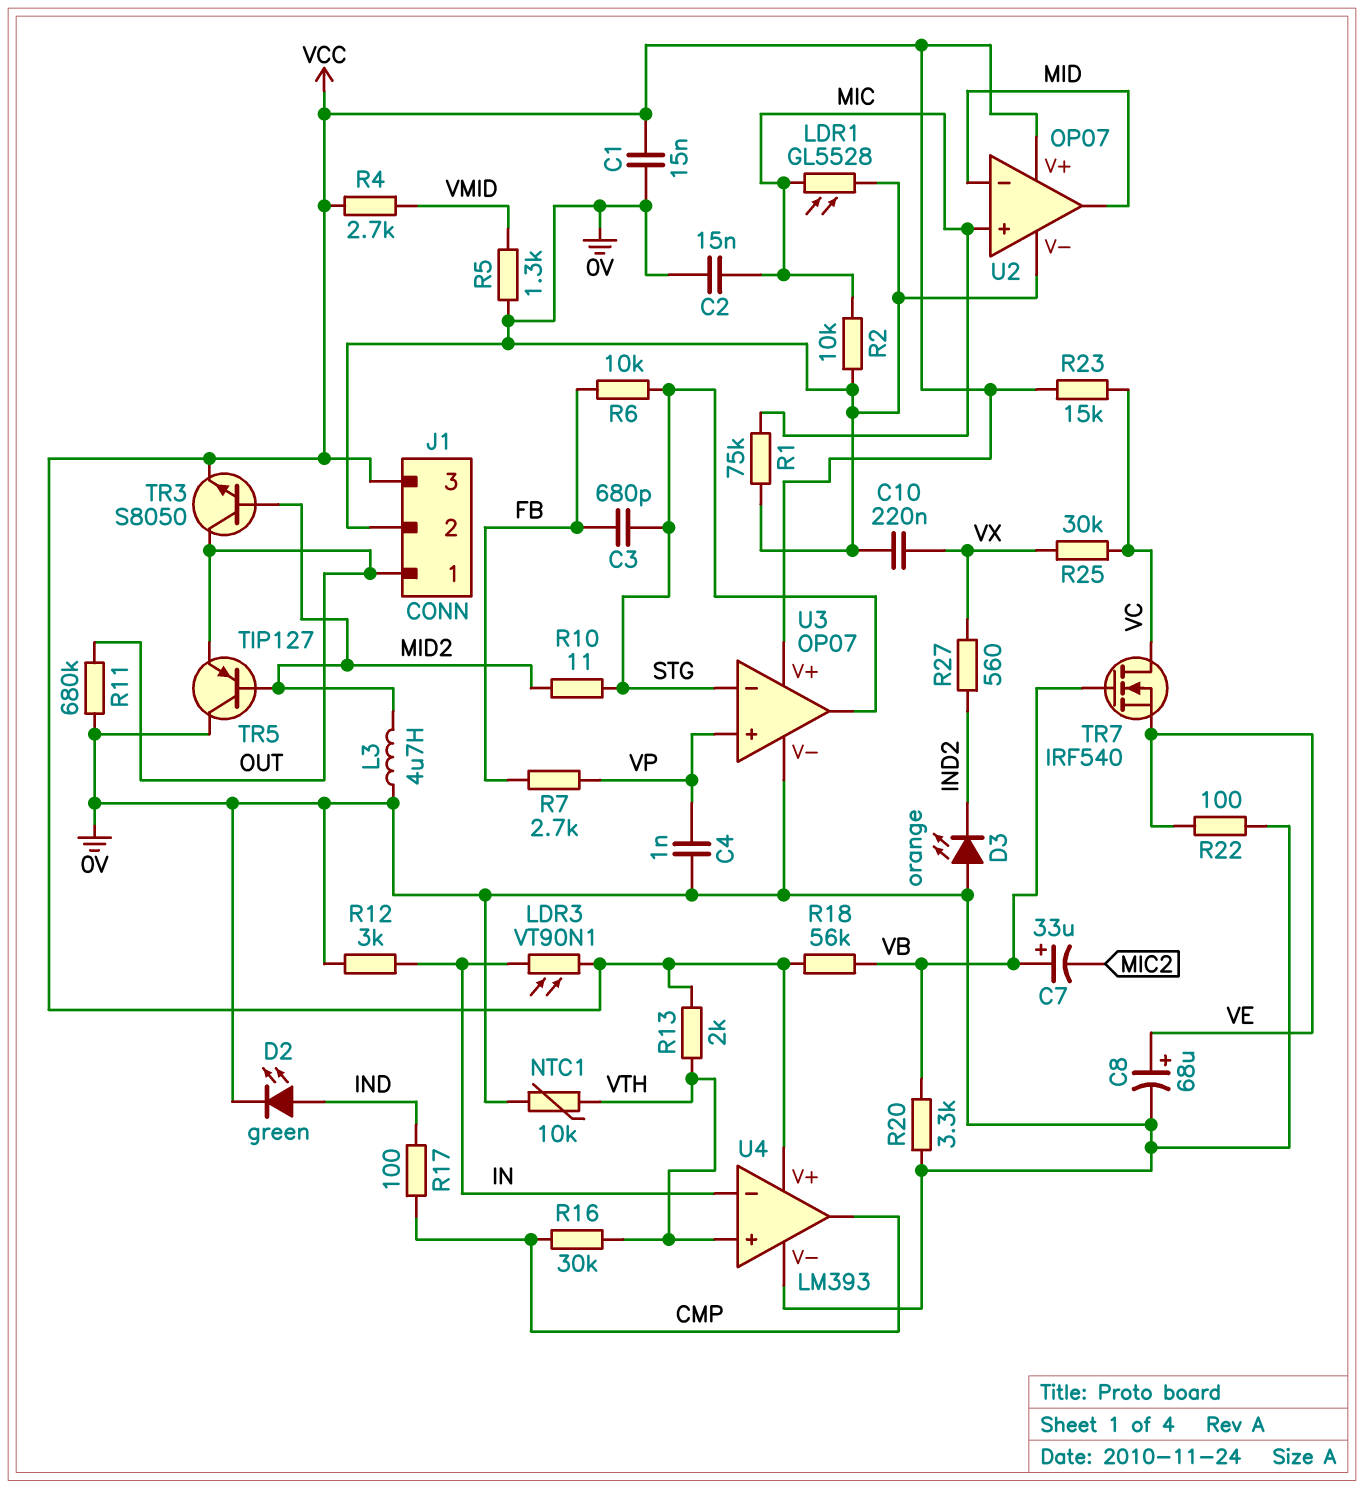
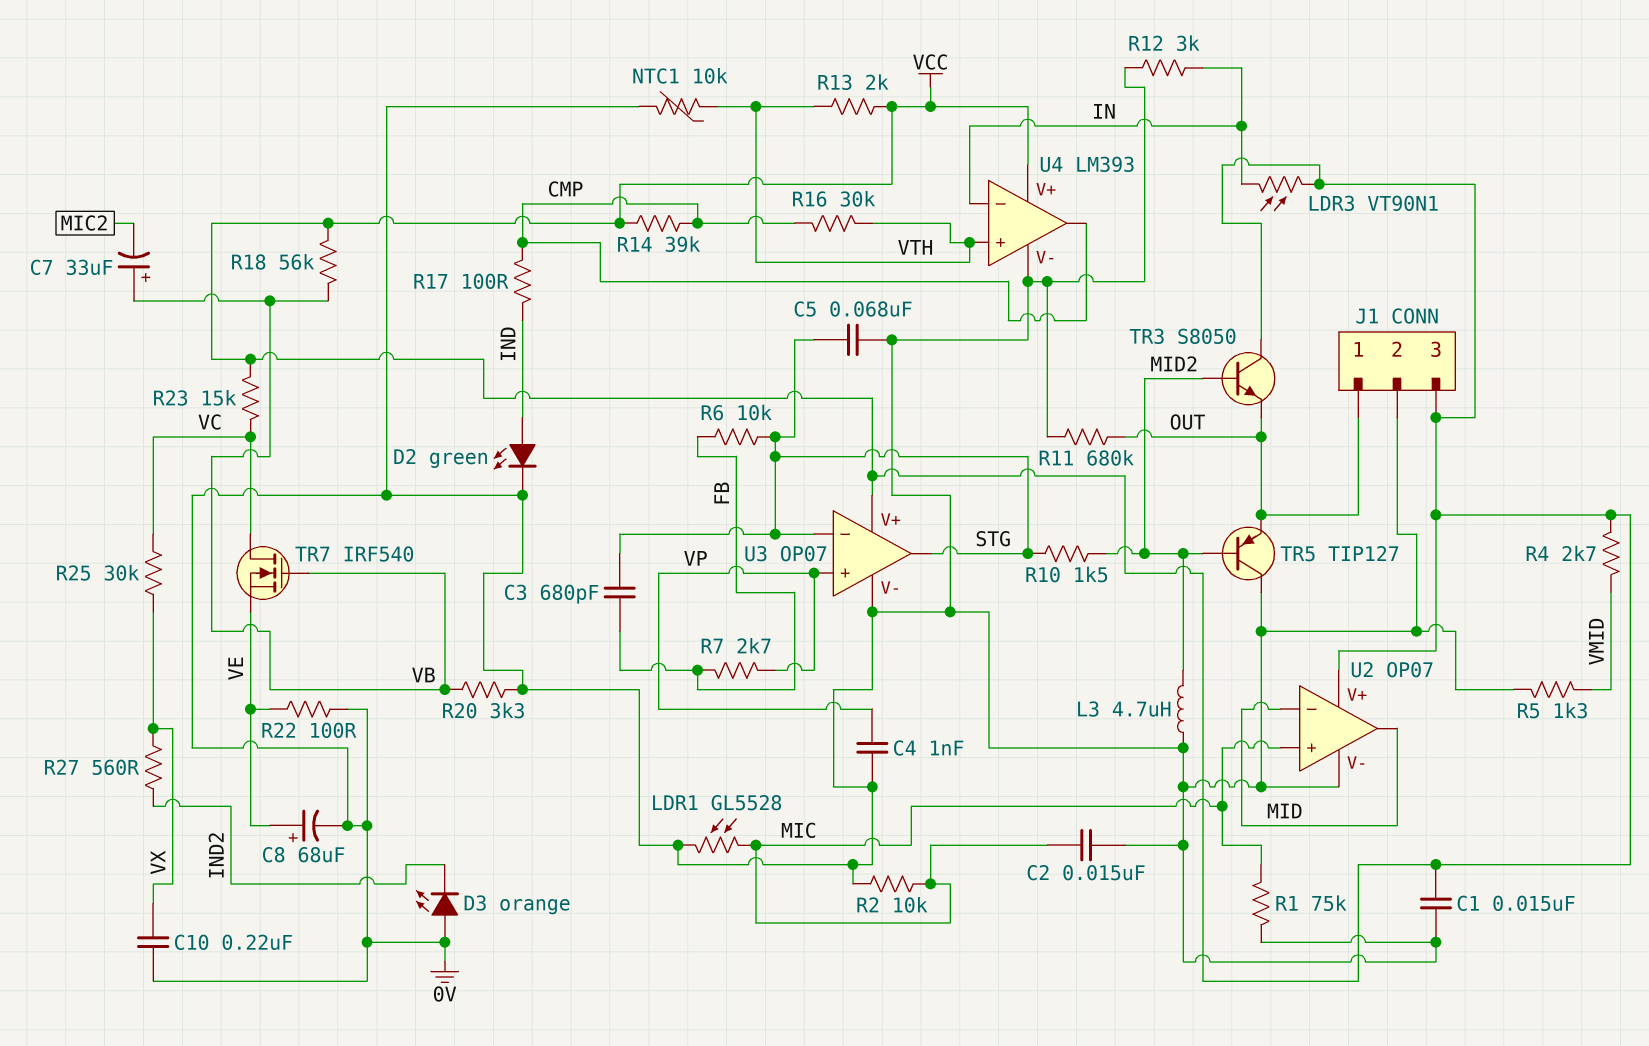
C5: none -> 68nF (0V, STG)
R10: 11 (MID2, STG) -> 1.5k (MID2, STG)
R14: none -> 39k (CMP, VCC)
TR3: NPN S8050 (B MID2, C OUT, E VCC) -> NPN S8050 (B MID2, C VCC, E OUT)

